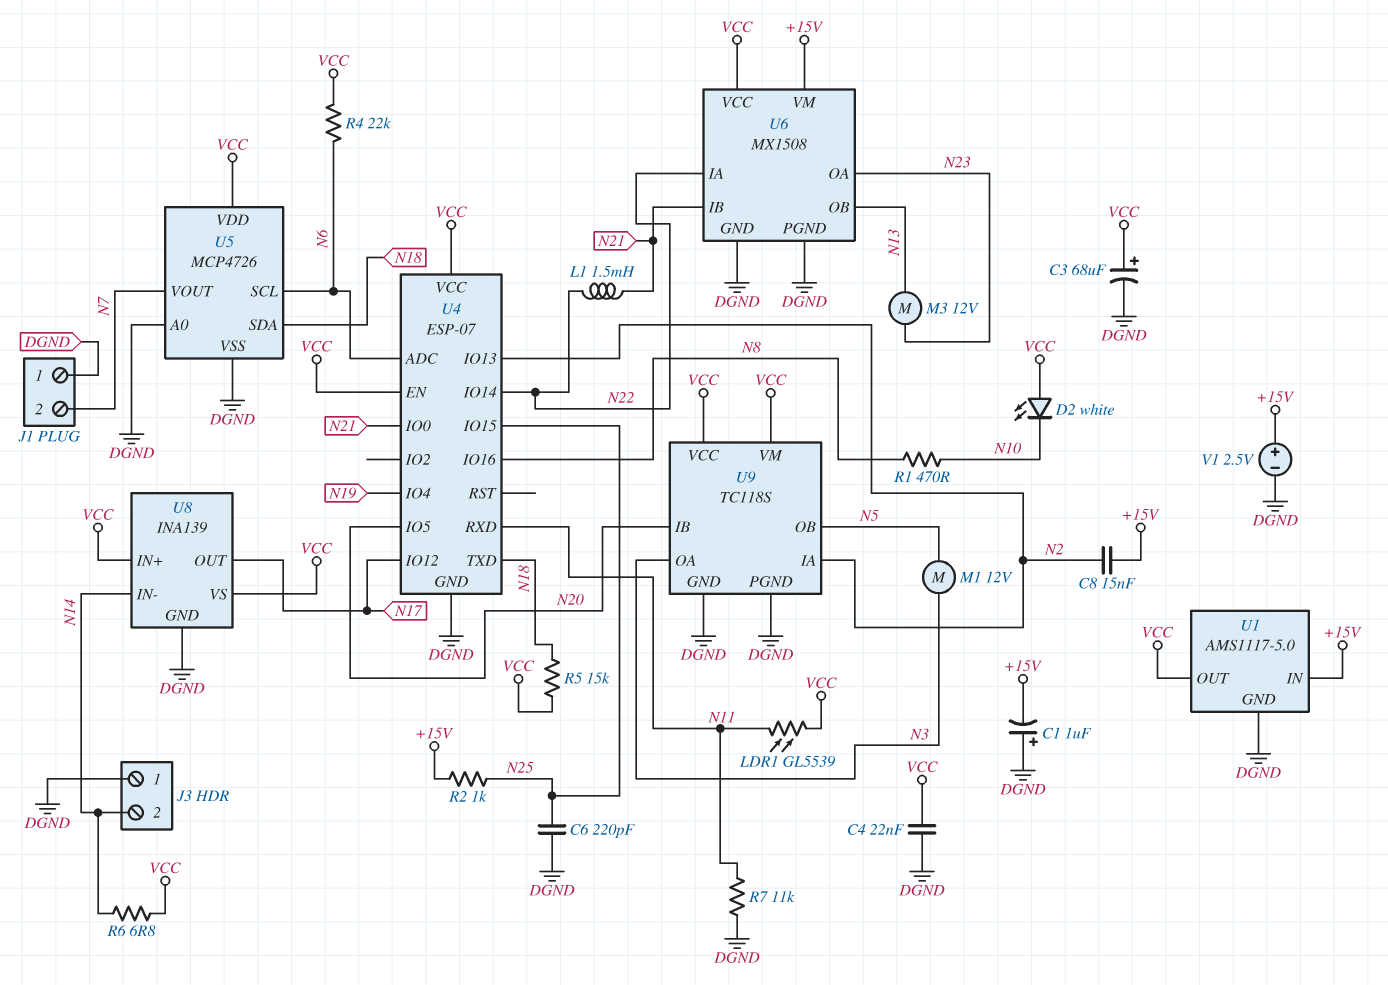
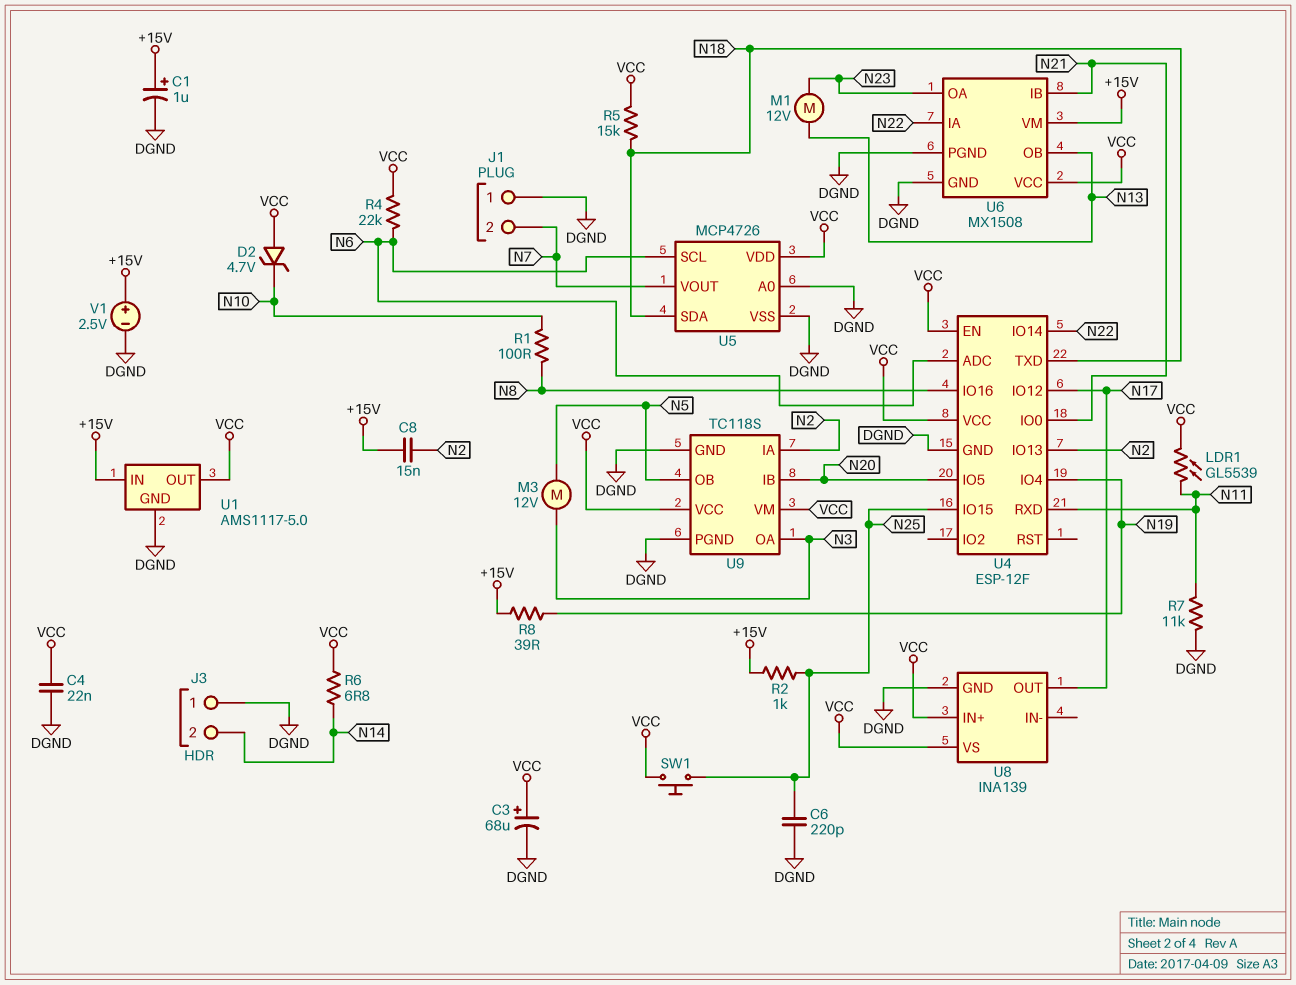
C1: 1uF (plus DGND, minus +15V) -> 1uF (plus +15V, minus DGND)
D2: LED white (A VCC, K N10) -> zener 4.7V (A VCC, K N10)
L1: 1.5mH (N21, N22) -> none
M1: motor 12V (N3, N5) -> motor 12V (N13, N23)
M3: motor 12V (N13, N23) -> motor 12V (N3, N5)
R1: 470 (N8, N10) -> 100 (N8, N10)
R8: none -> 39 (+15V, N19)
SW1: none -> button (N25, VCC)
U4: ESP-07 -> ESP-12F
U8 pin IN-: N14 -> none

